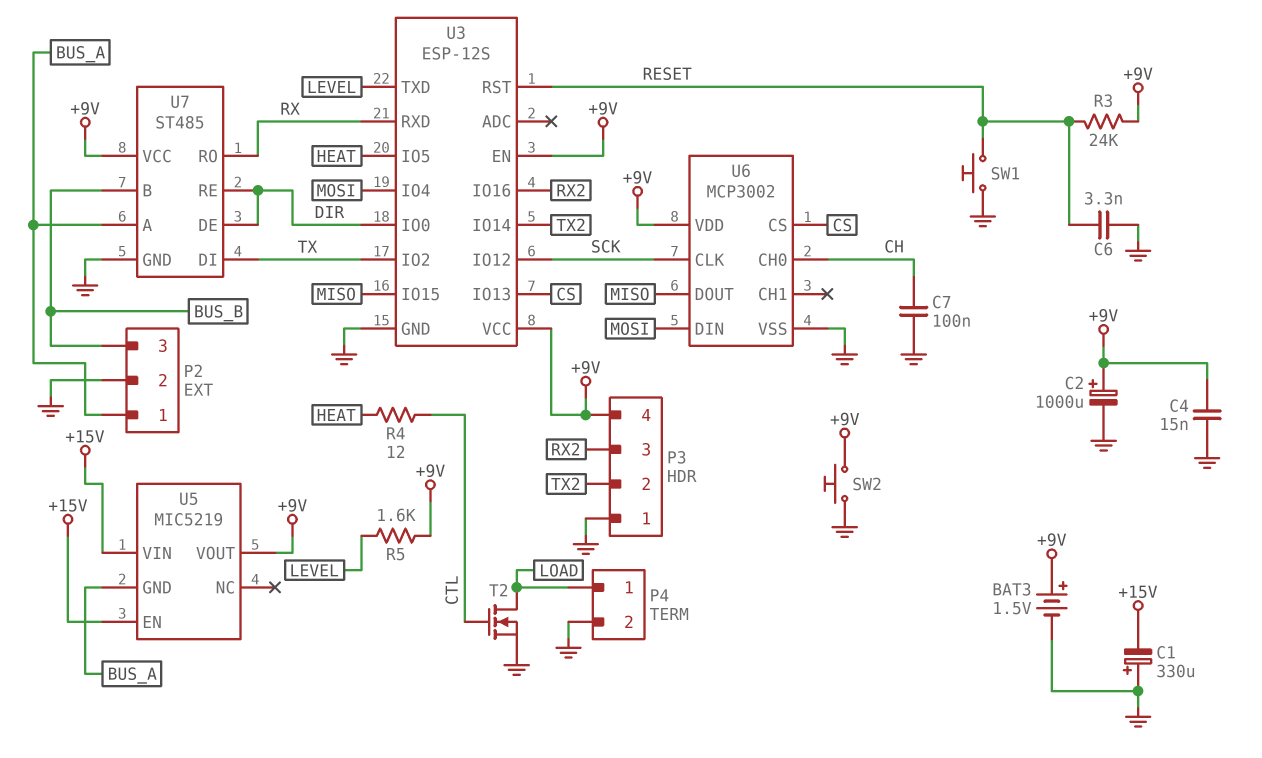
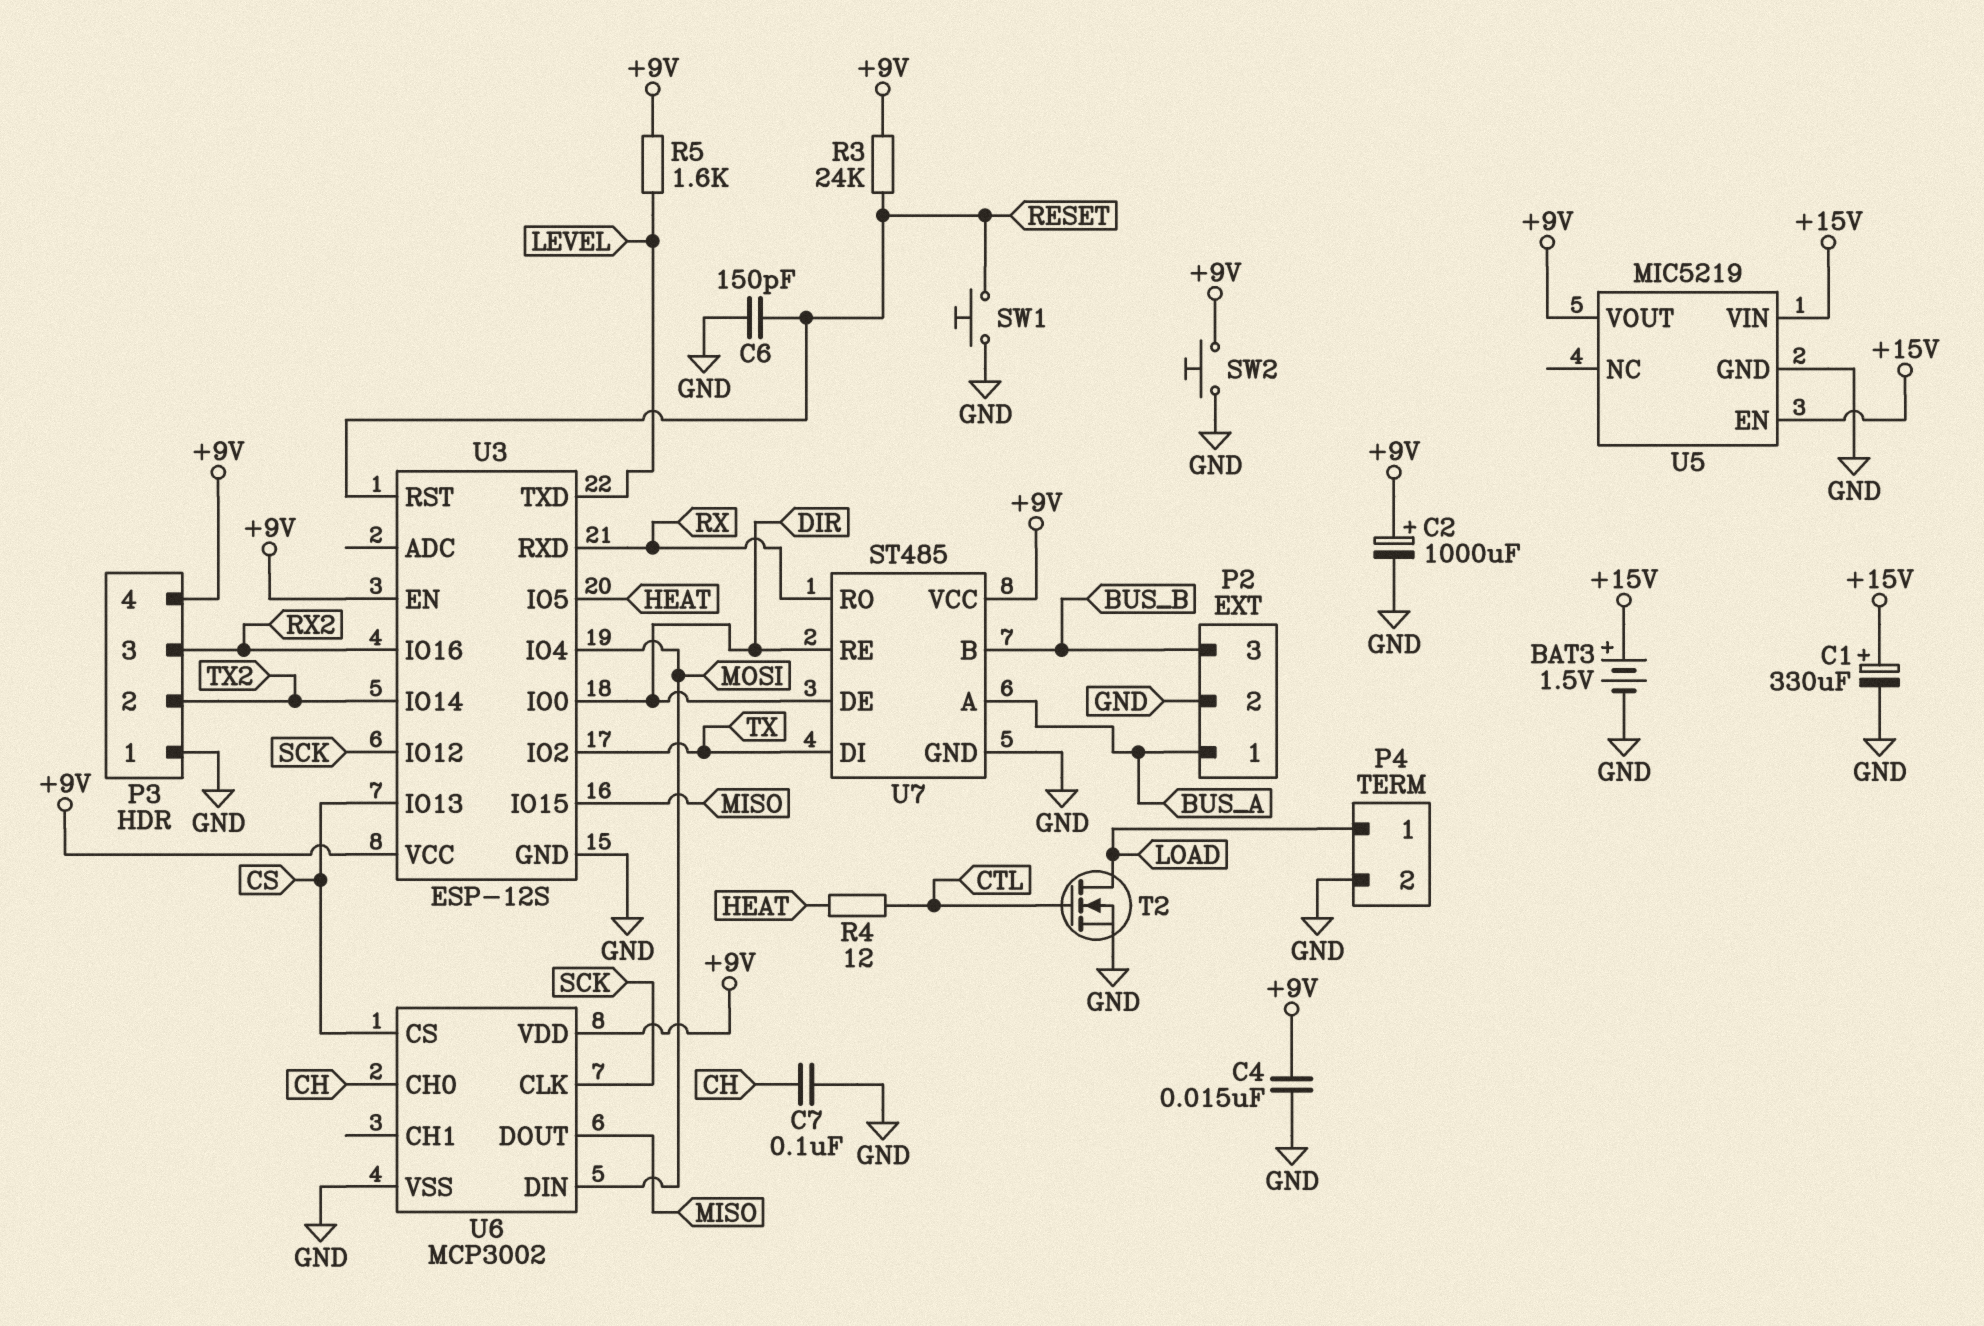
BAT3: 1.5V (plus +9V, minus GND) -> 1.5V (plus +15V, minus GND)
C1: 330uF (plus GND, minus +15V) -> 330uF (plus +15V, minus GND)
C6: 3.3nF (GND, RESET) -> 150pF (GND, RESET)
U5 pin GND: BUS_A -> GND

